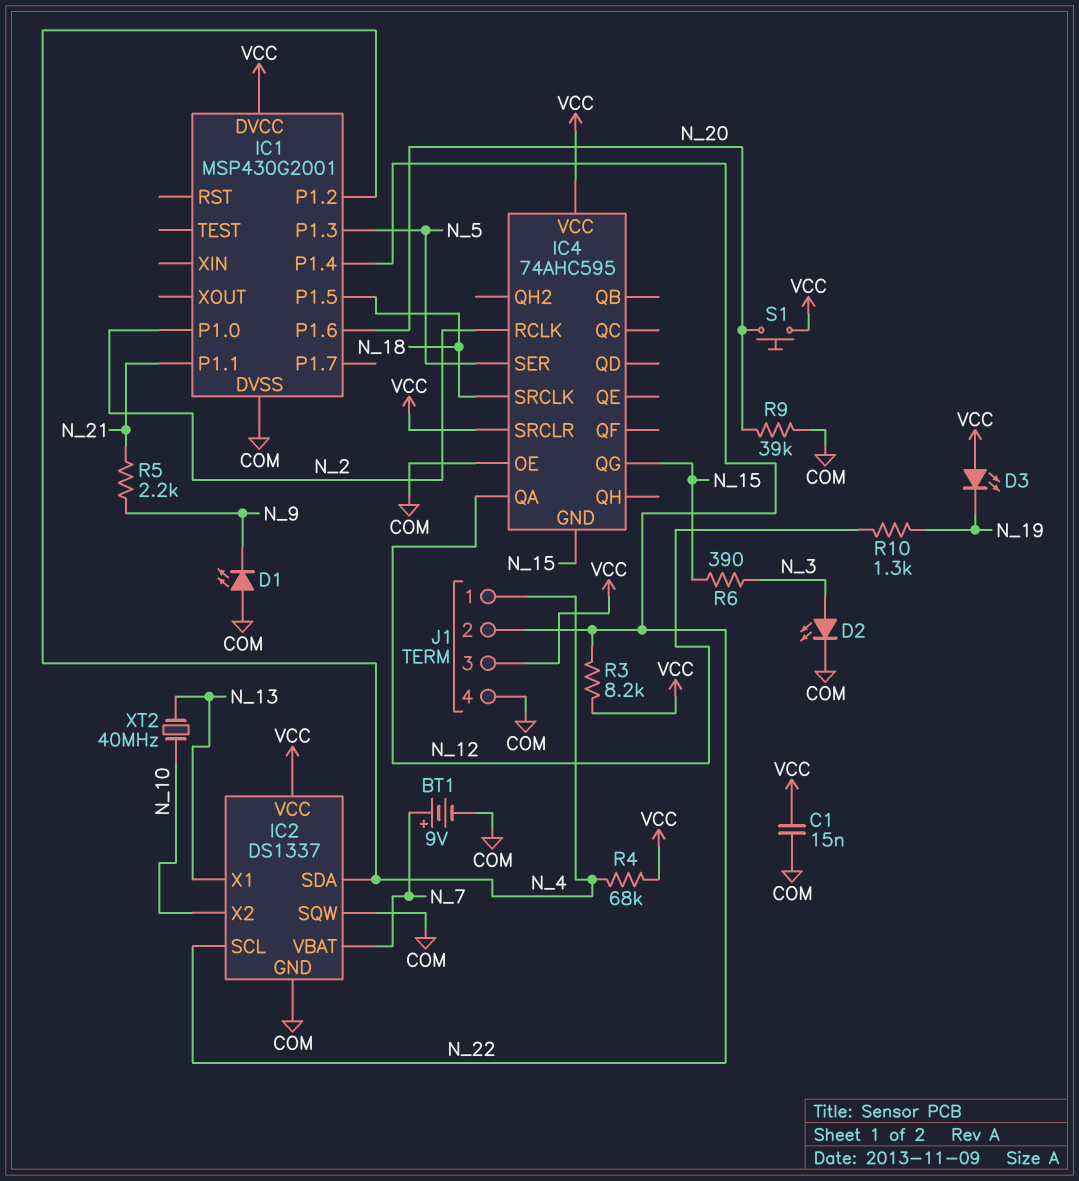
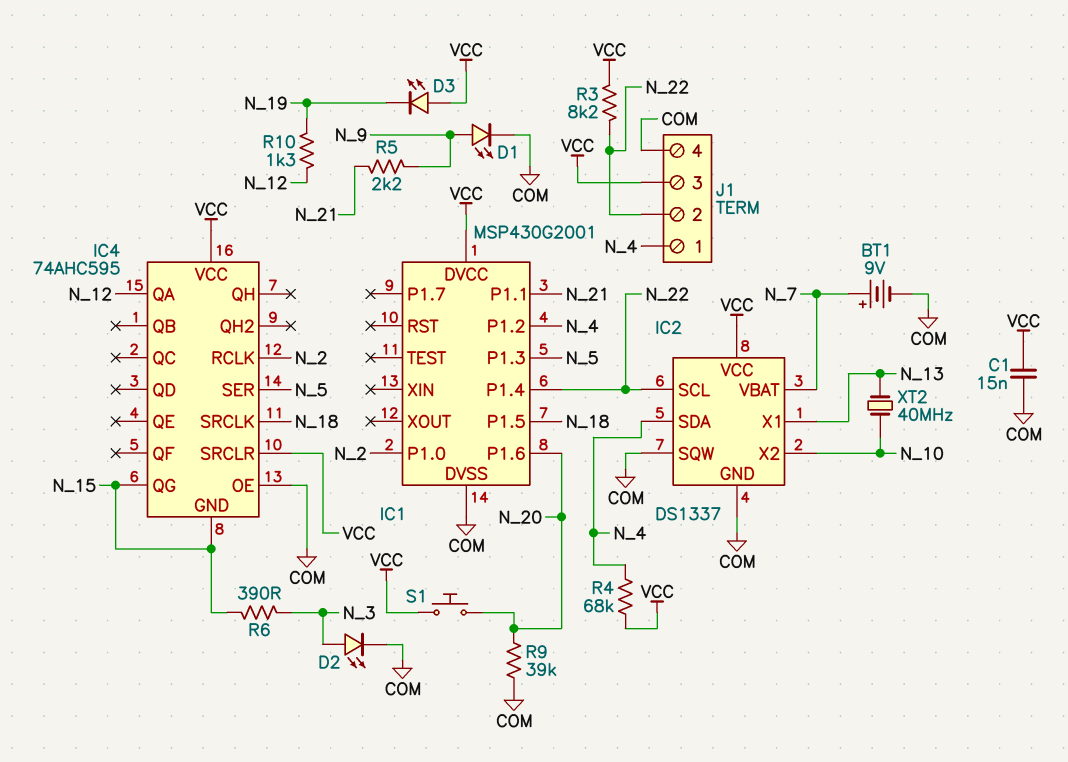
D1: LED (A COM, K N_9) -> LED (A N_9, K COM)

